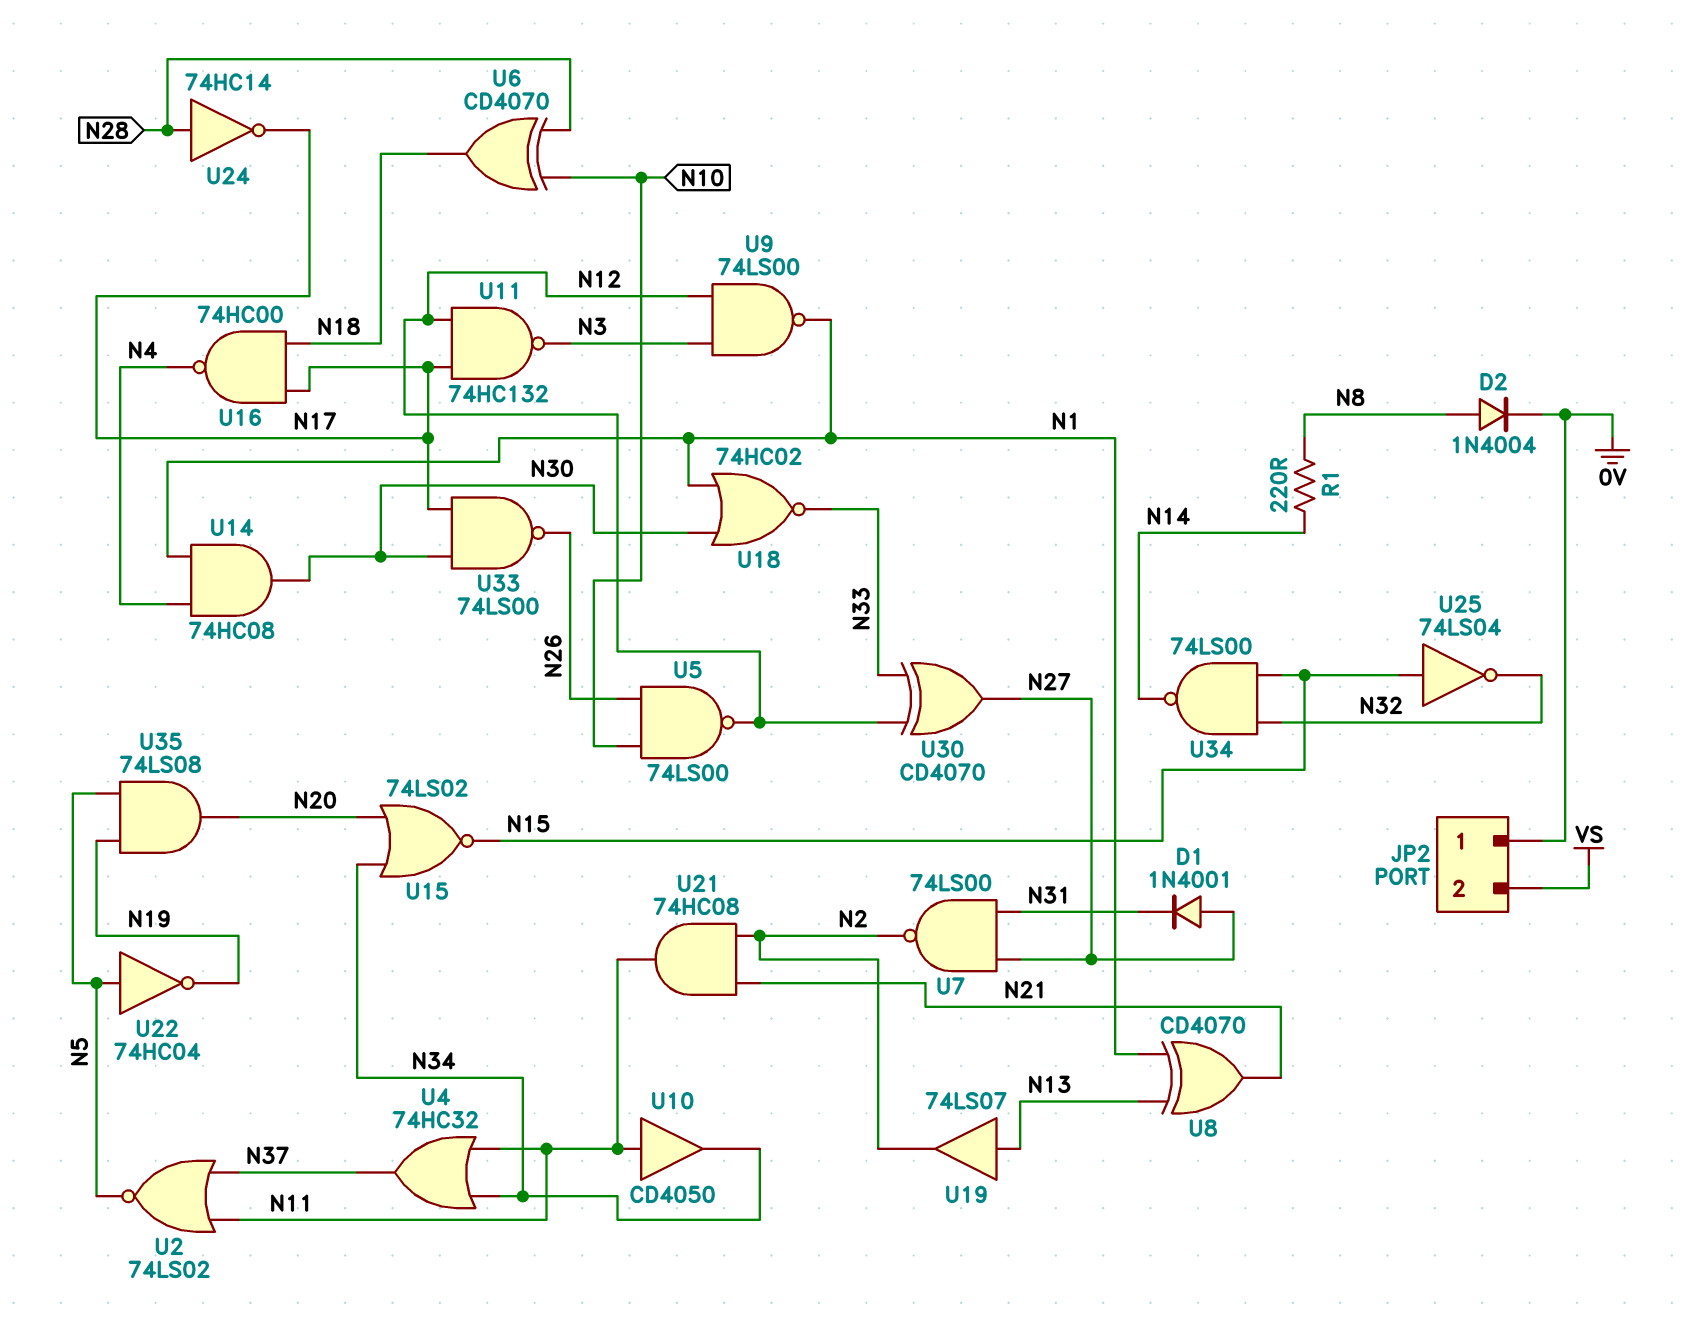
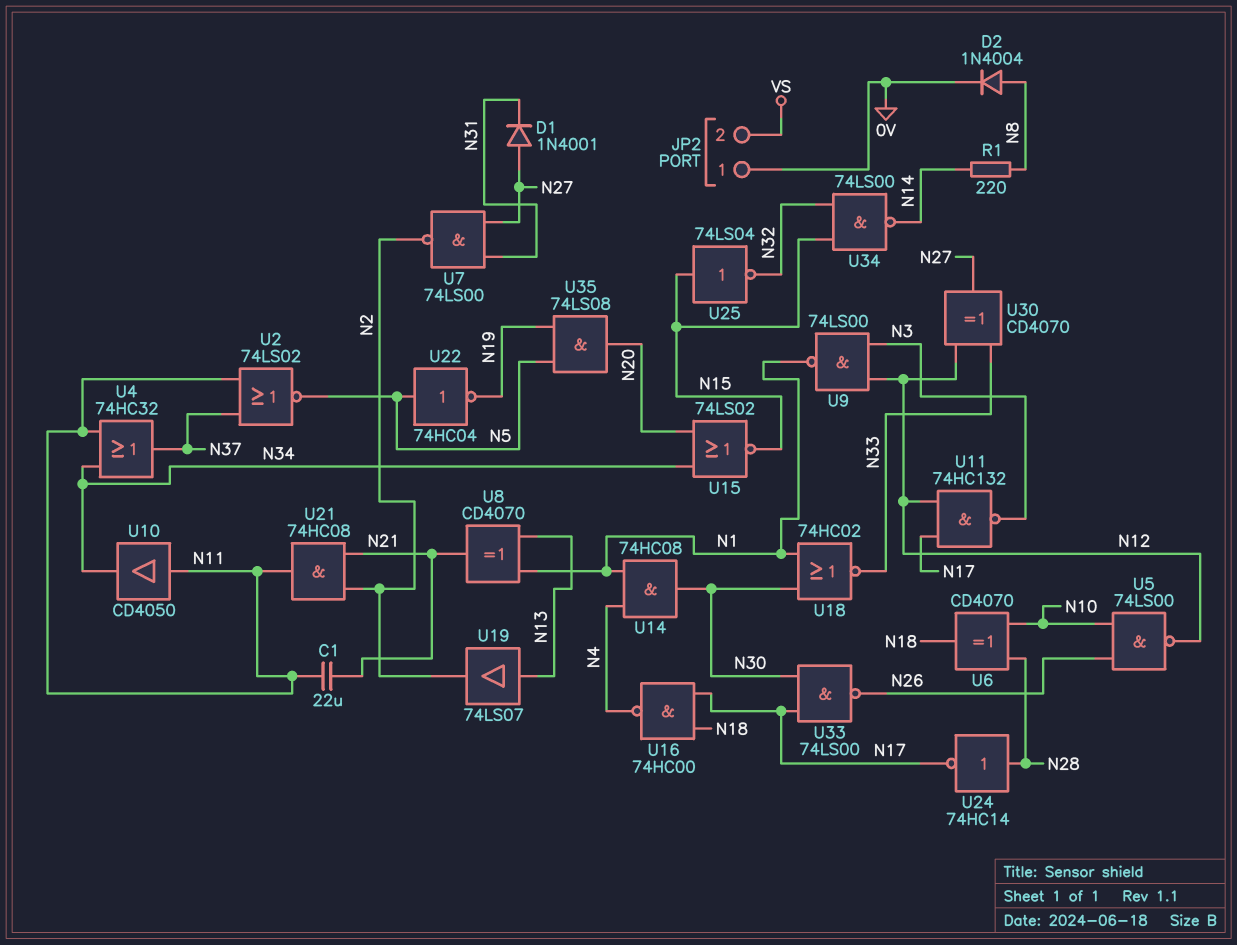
C1: none -> 22uF (N11, N21)

